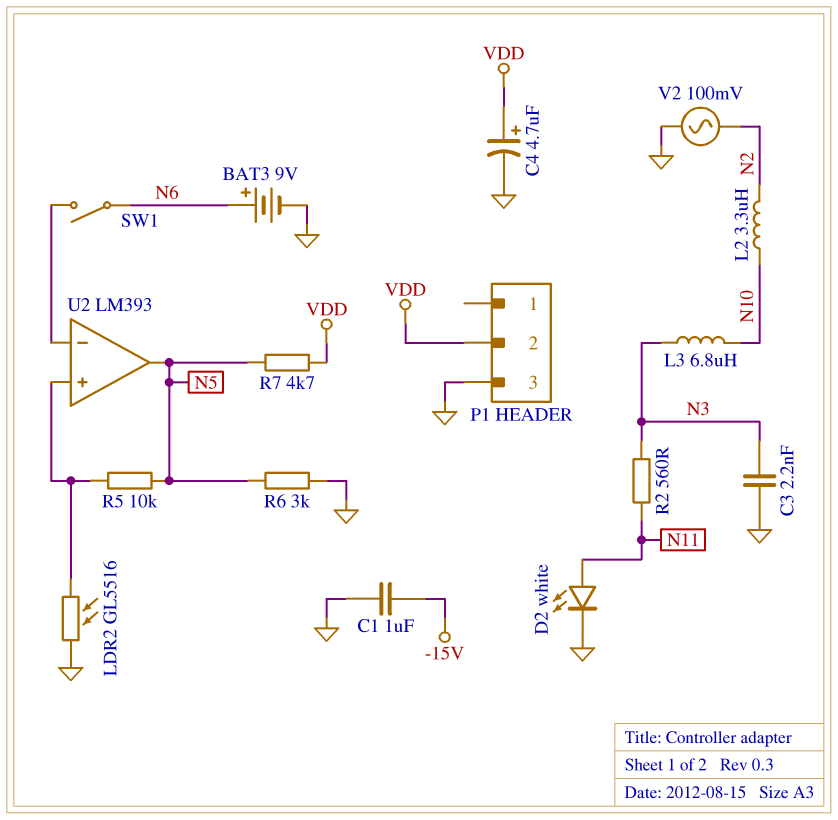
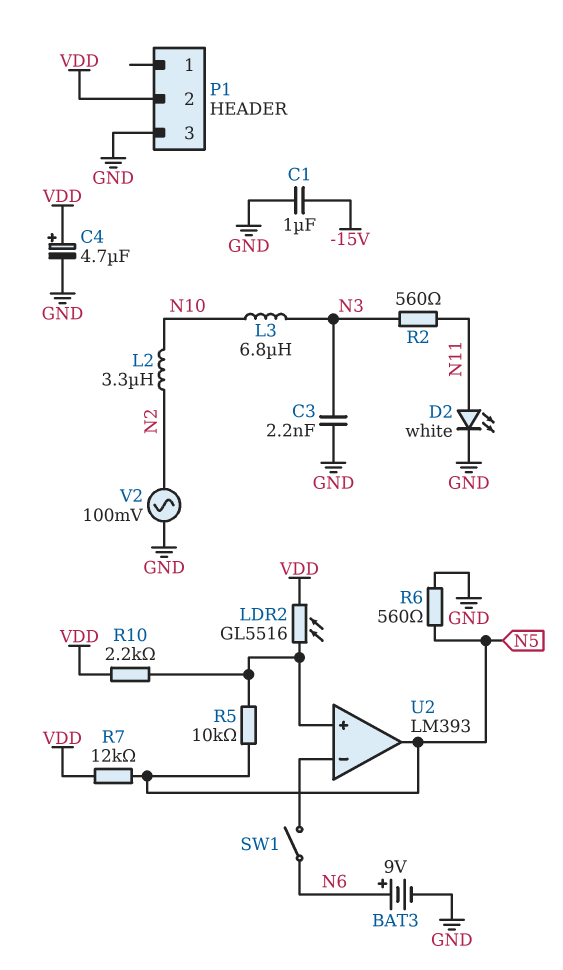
LDR2: GL5516 (GND, U2/in+) -> GL5516 (U2/in+, VDD)
R6: 3k (GND, N5) -> 560 (GND, N5)
R7: 4.7k (N5, VDD) -> 12k (N5, VDD)
R10: none -> 2.2k (U2/in+, VDD)

